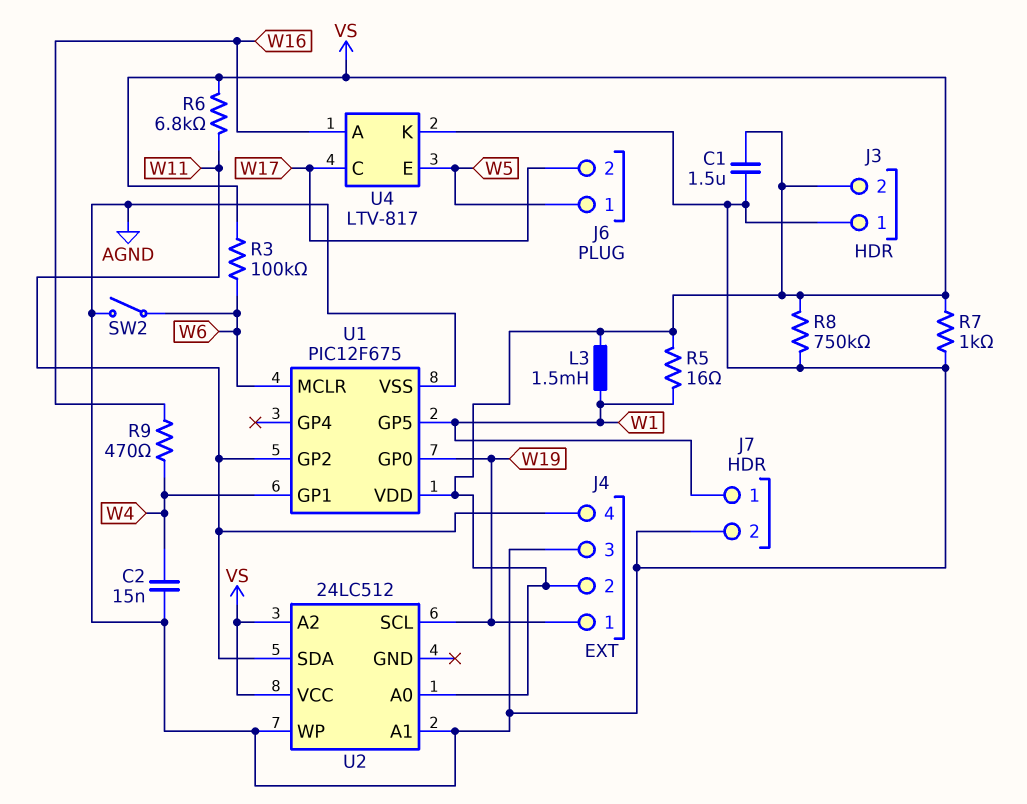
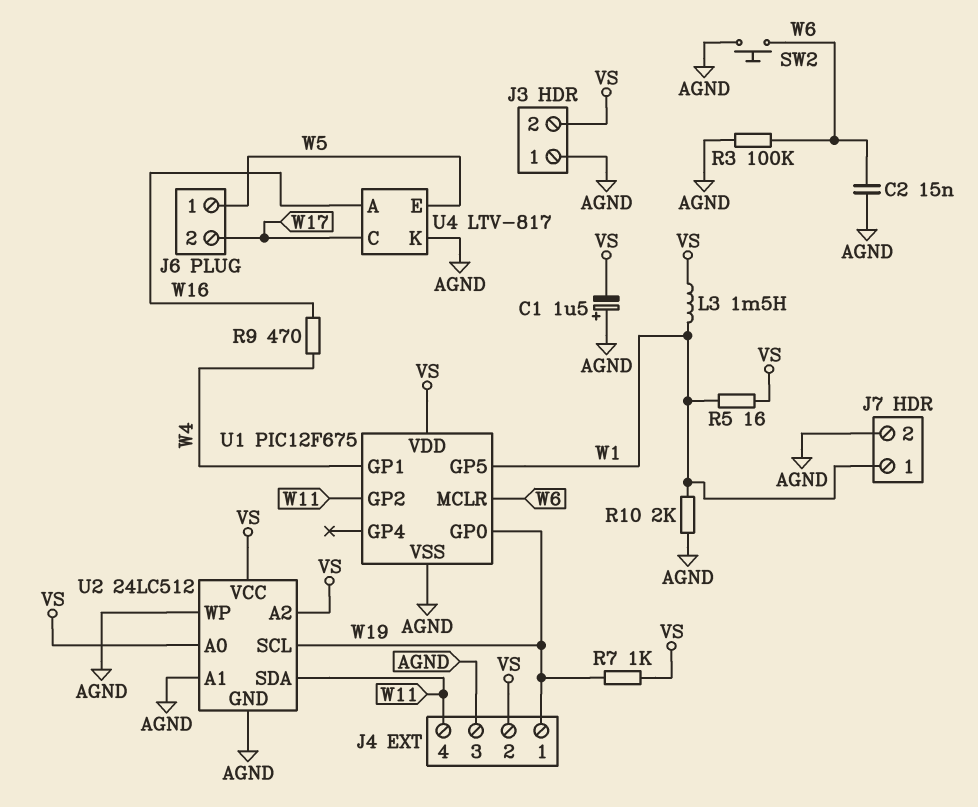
C1: 1.5uF (AGND, VS) -> 1.5uF (plus AGND, minus VS)
C2: 15nF (AGND, W4) -> 15nF (AGND, W6)
R3: 100k (VS, W6) -> 100k (AGND, W6)
R6: 6.8k (VS, W11) -> none
R7: 1k (AGND, VS) -> 1k (VS, W19)
R8: 750k (AGND, VS) -> none
R10: none -> 2k (AGND, W1)
SW2: switch (AGND, W6) -> button (AGND, W6)
U2 pin GND: none -> AGND

